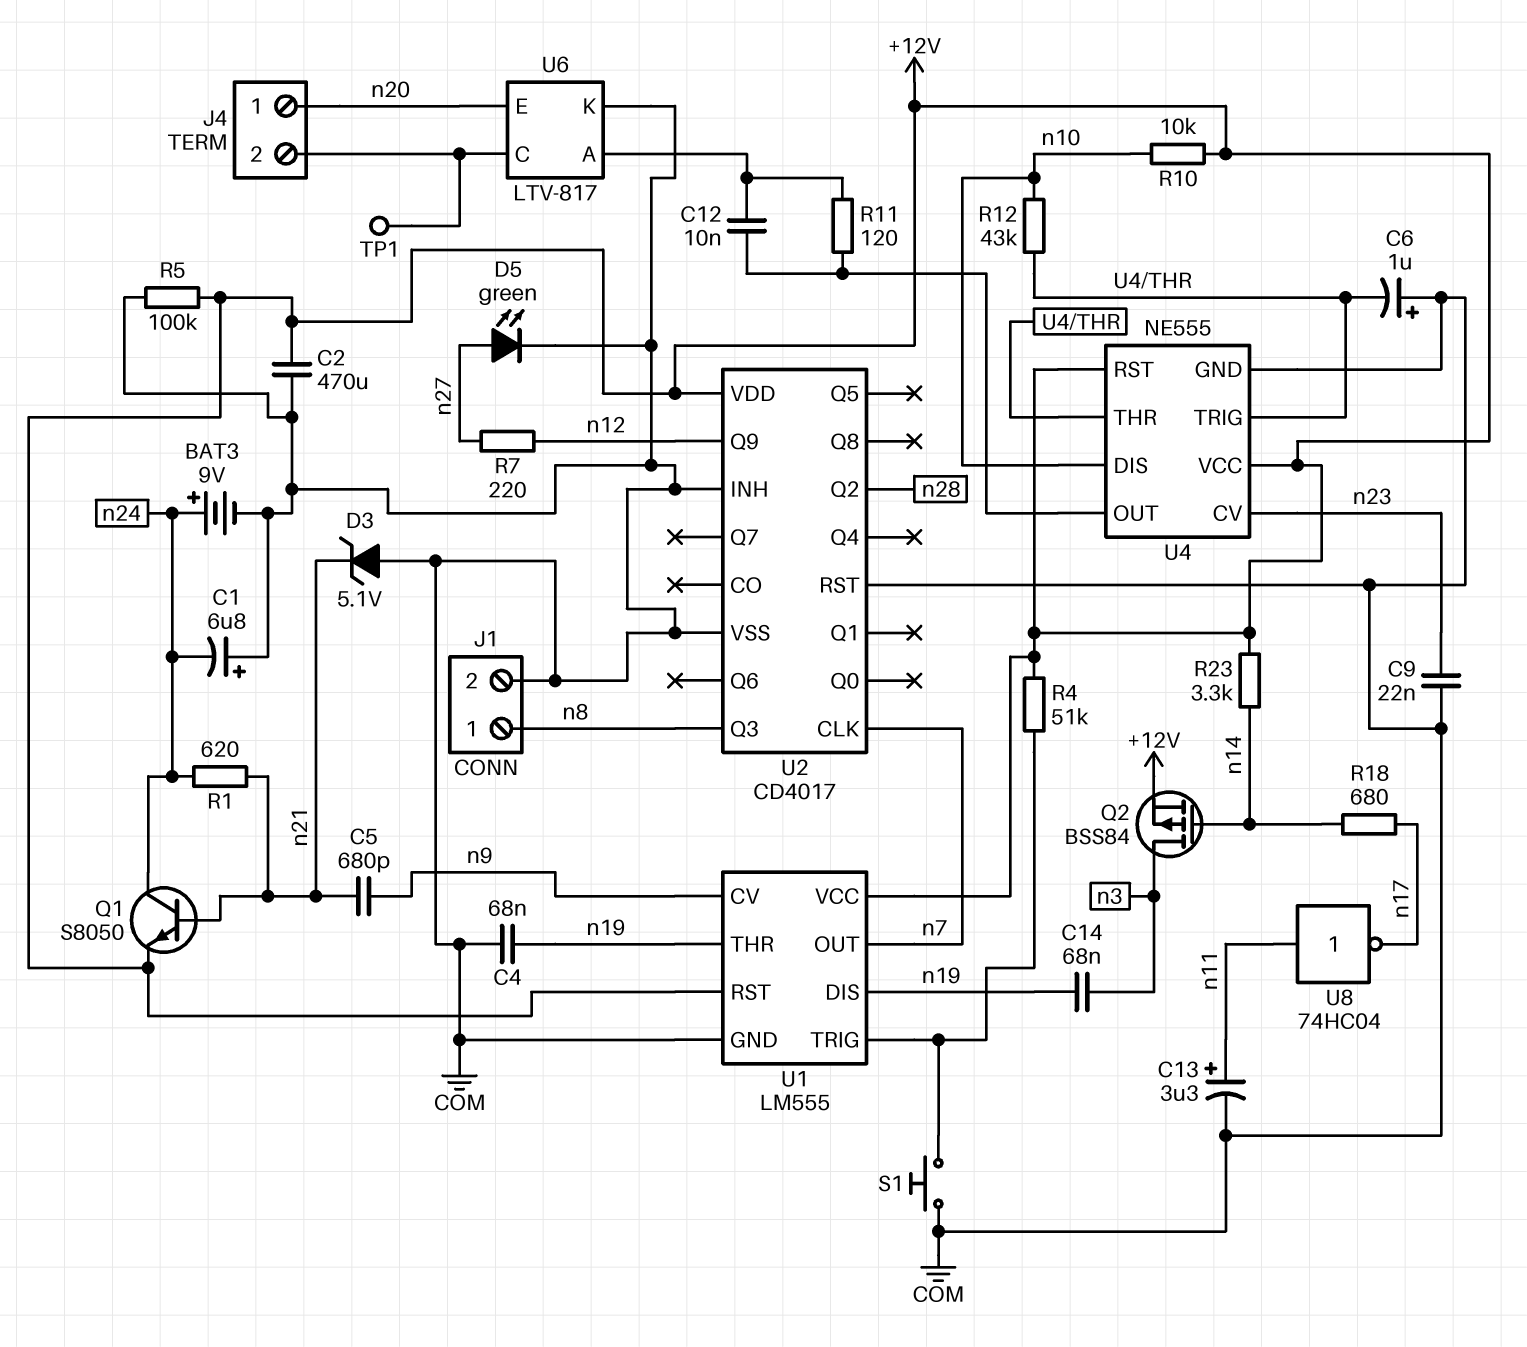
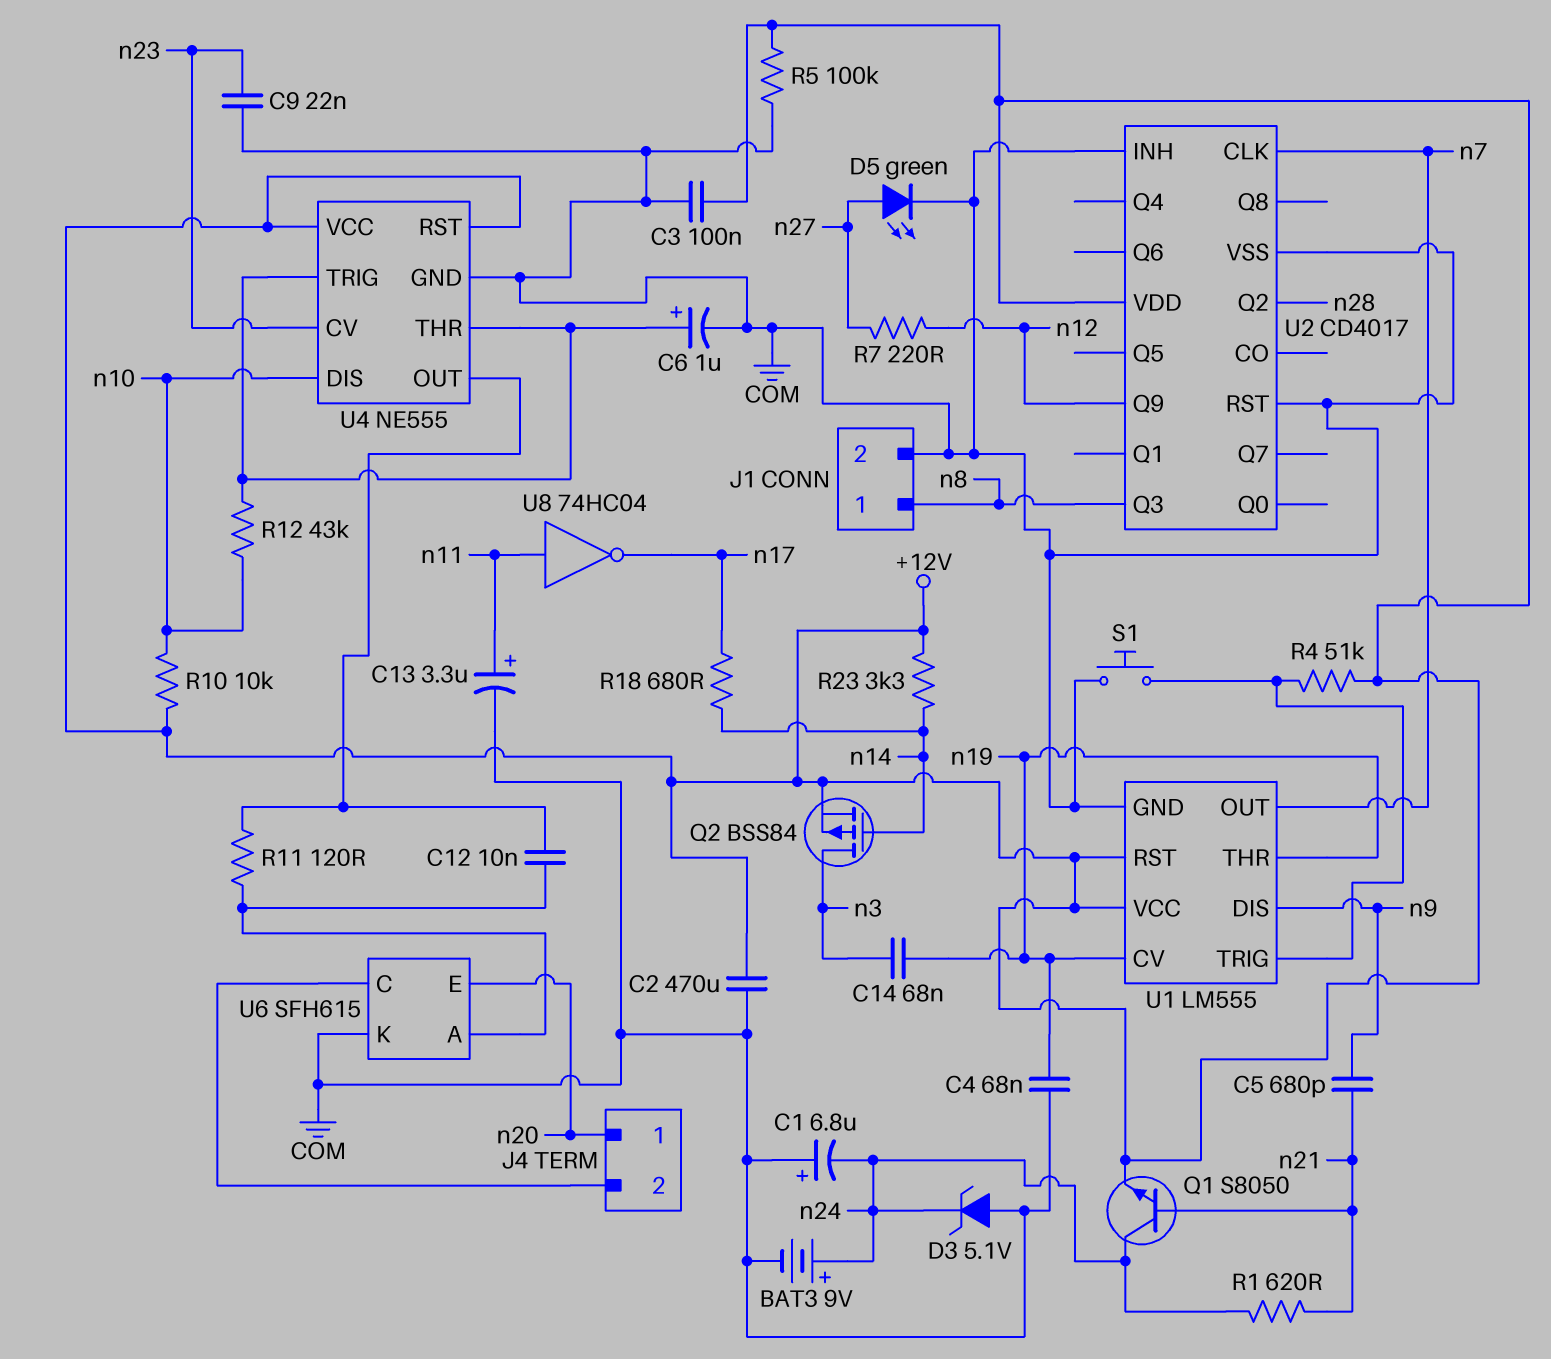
C3: none -> 100nF (+12V, COM)
C6: 1uF (plus COM, minus U4/THR) -> 1uF (plus U4/THR, minus COM)
D3: zener 5.1V (A COM, K n21) -> zener 5.1V (A COM, K n24)
TP1: test point (J4/2) -> none
U1 pin CV: n9 -> n19
U1 pin DIS: n19 -> n9
U6: LTV-817 -> SFH615

